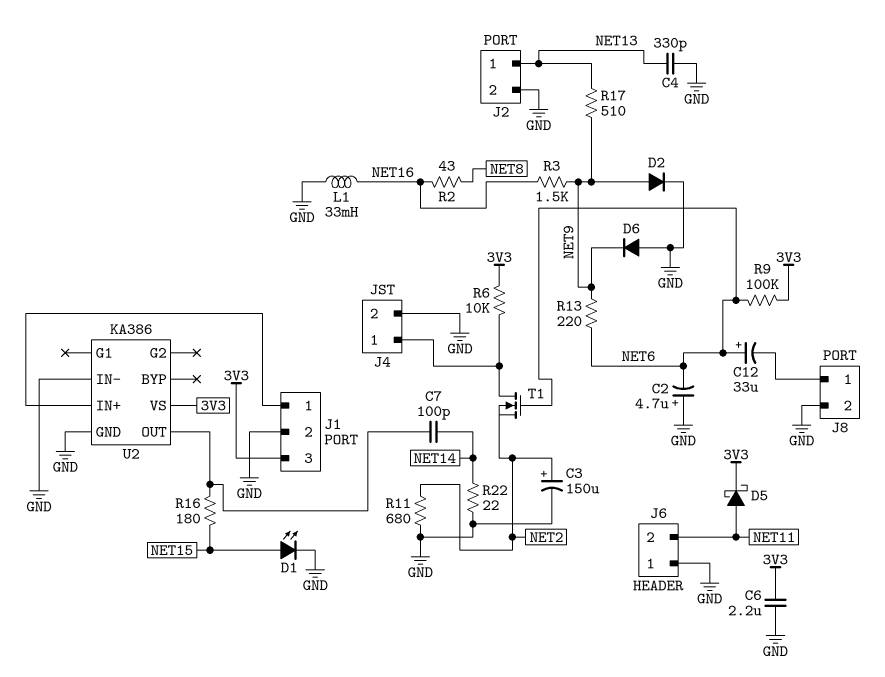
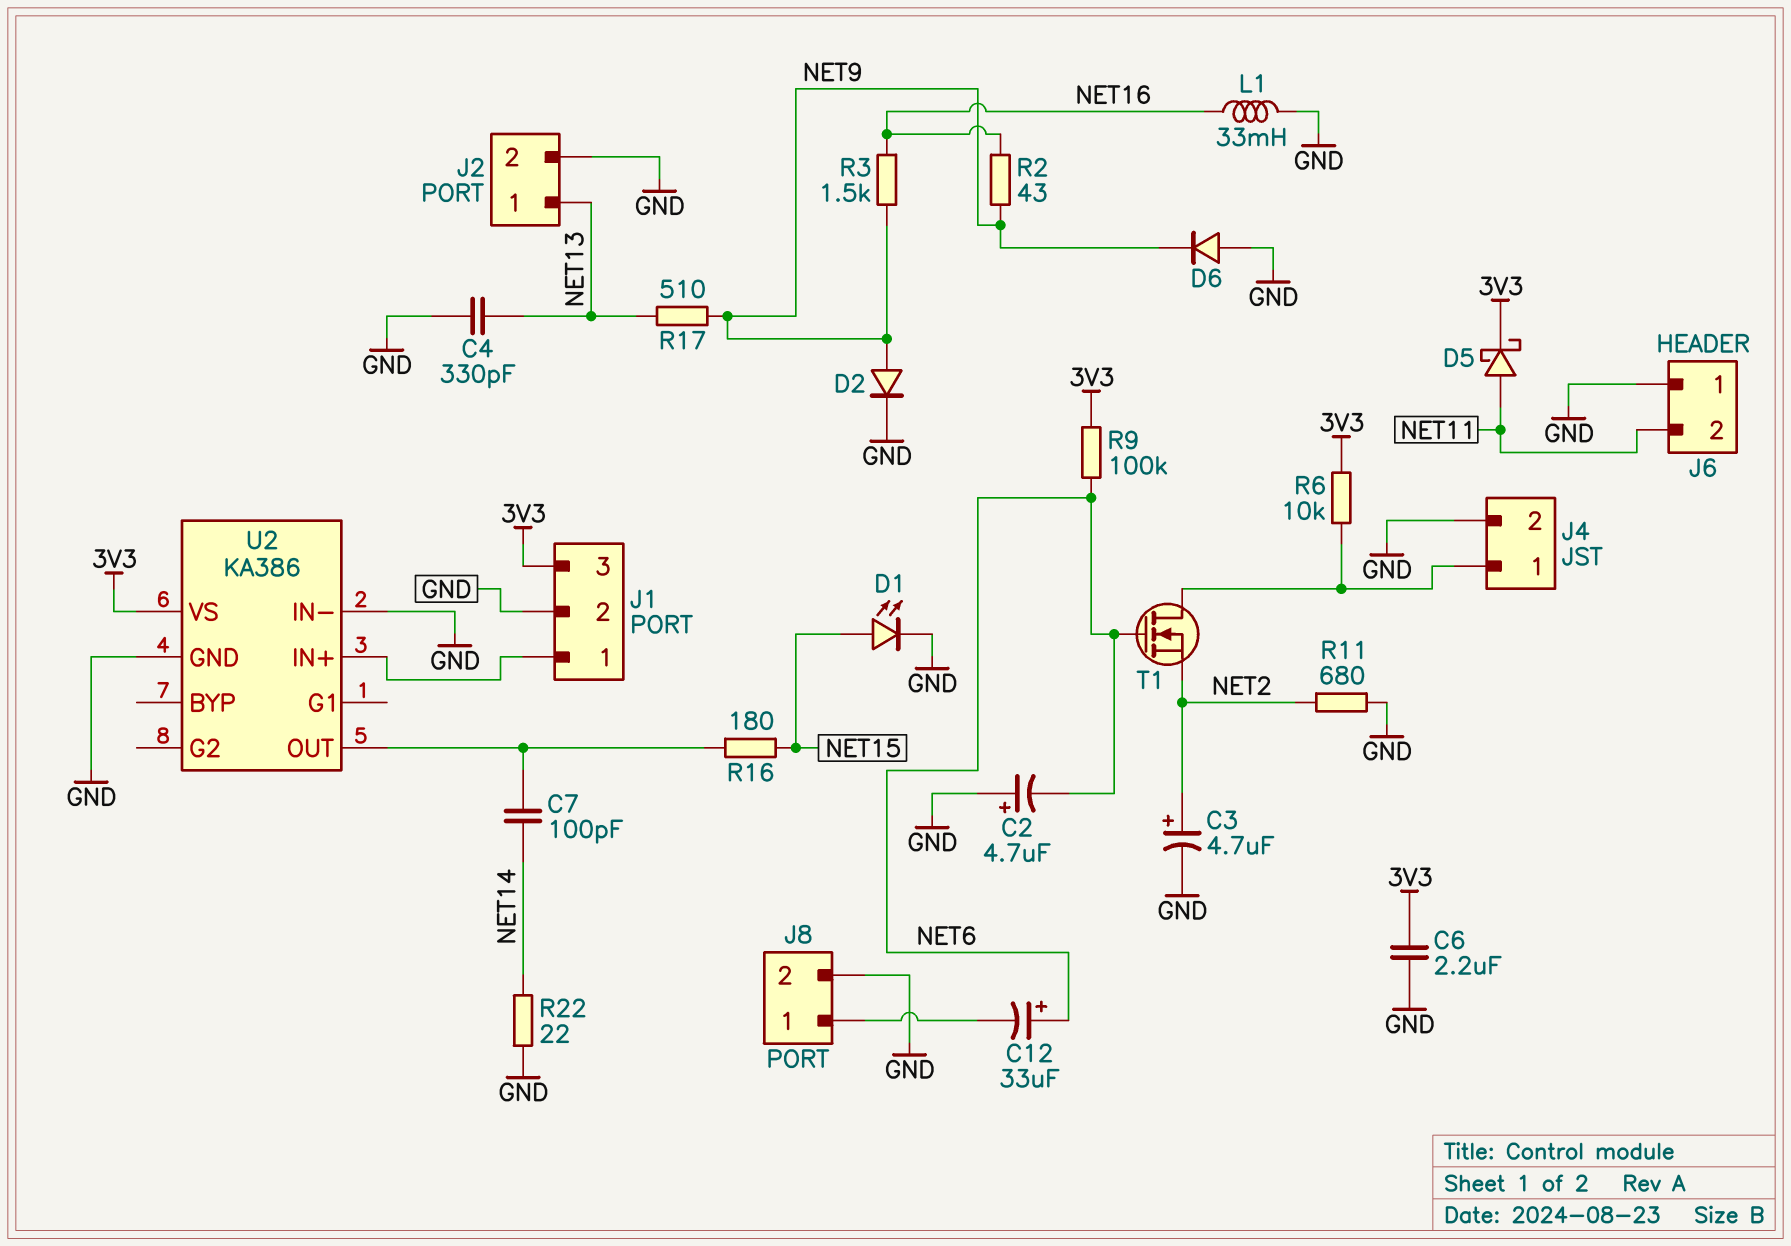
C3: 150uF (plus NET2, minus GND) -> 4.7uF (plus NET2, minus GND)
R2: 43 (NET8, NET16) -> 43 (NET9, NET16)
R13: 220 (NET6, NET9) -> none

